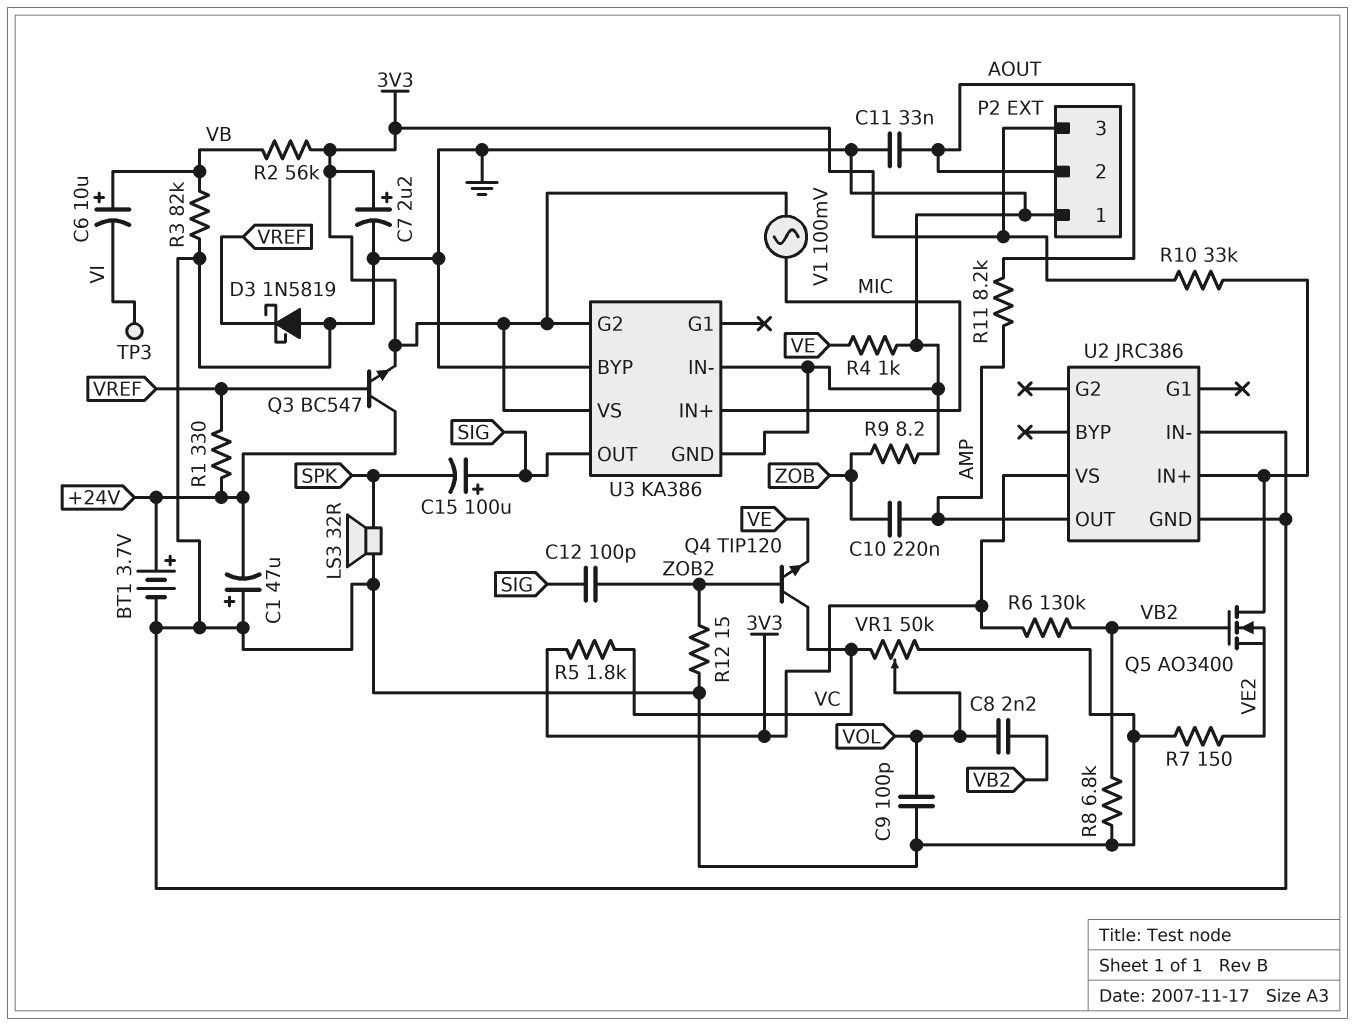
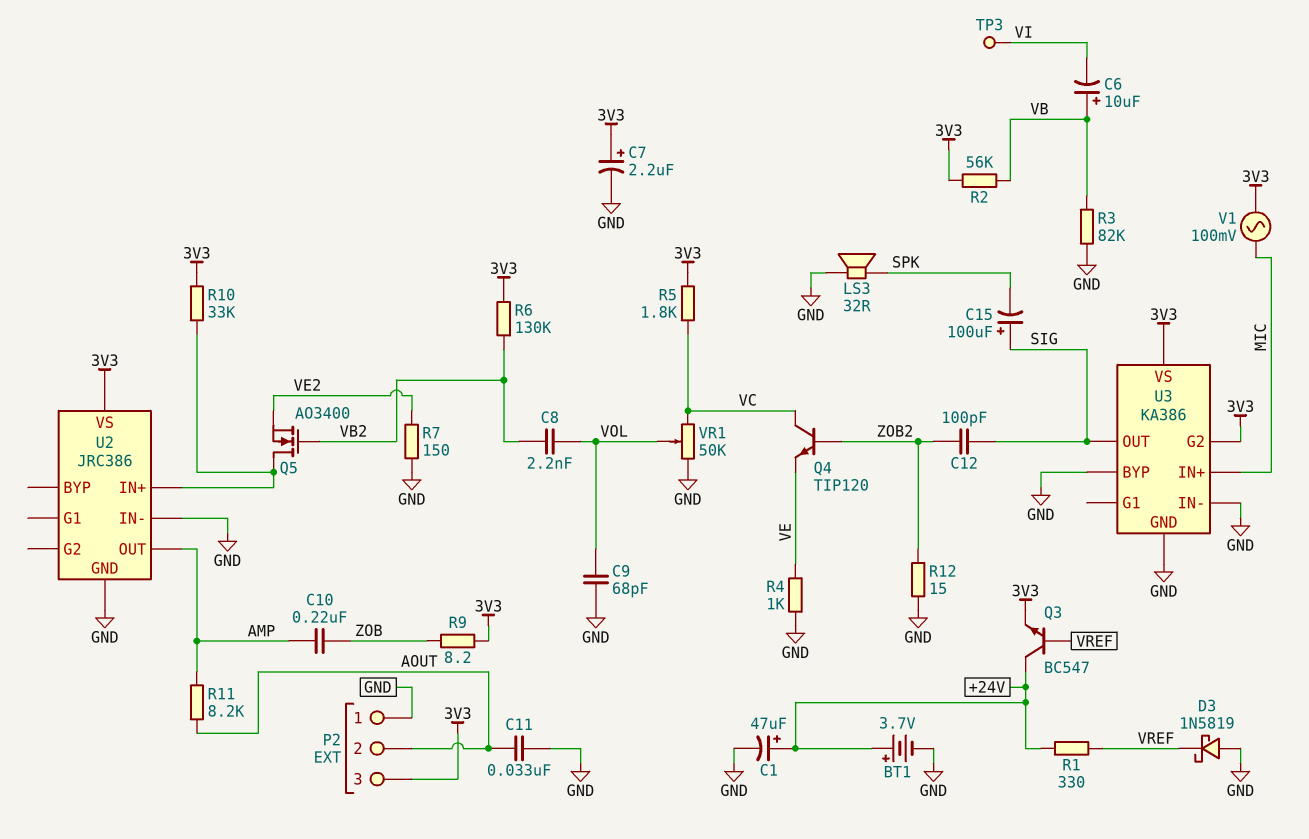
C1: 47uF (plus GND, minus +24V) -> 47uF (plus +24V, minus GND)
C9: 100pF (GND, VOL) -> 68pF (GND, VOL)
R8: 6.8k (GND, VB2) -> none
R9: 8.2 (GND, ZOB) -> 8.2 (3V3, ZOB)

